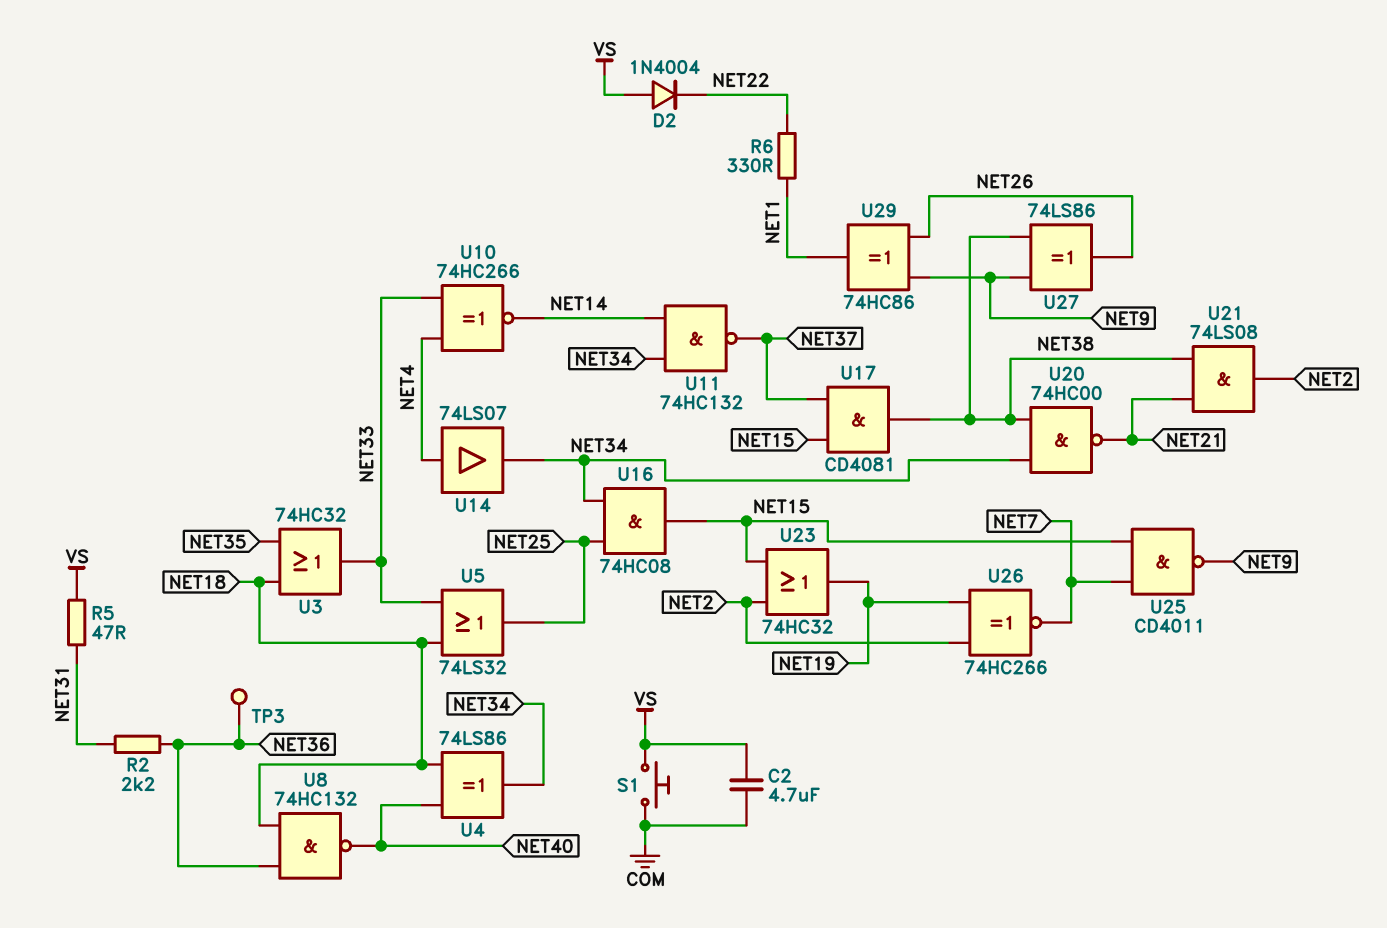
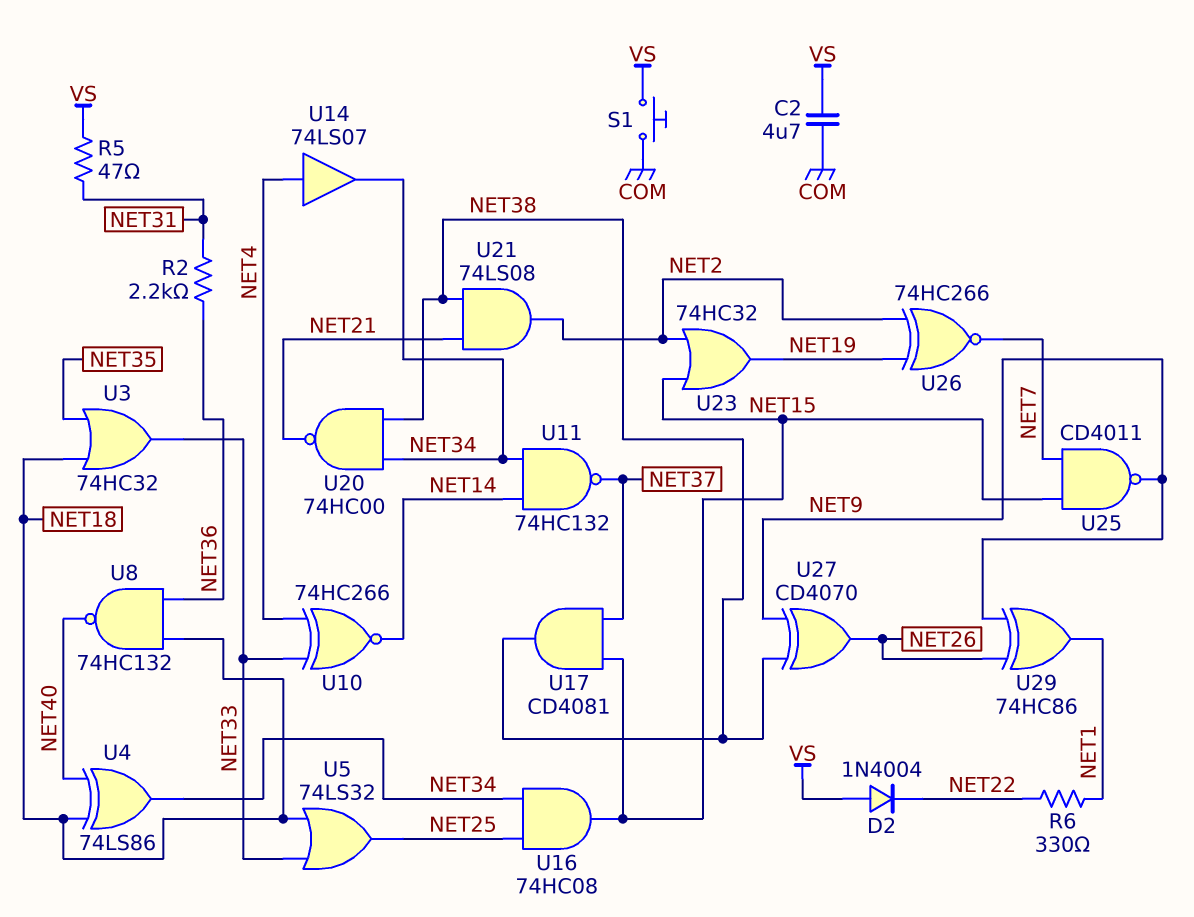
TP3: test point (NET36) -> none
U27: XOR 74LS86 (in NET9, in NET38, out NET26) -> XOR CD4070 (in NET9, in NET38, out NET26)

